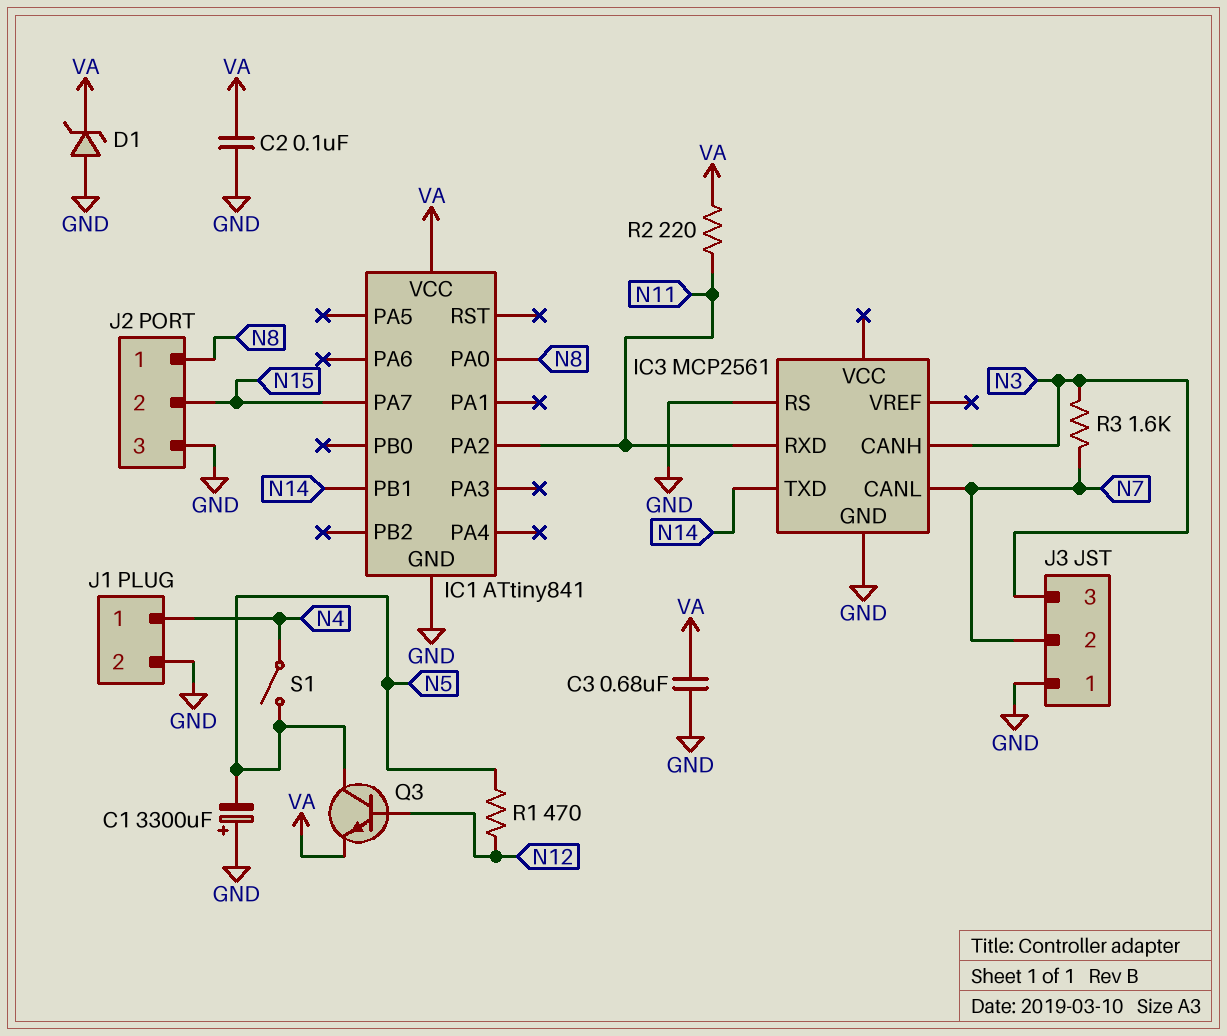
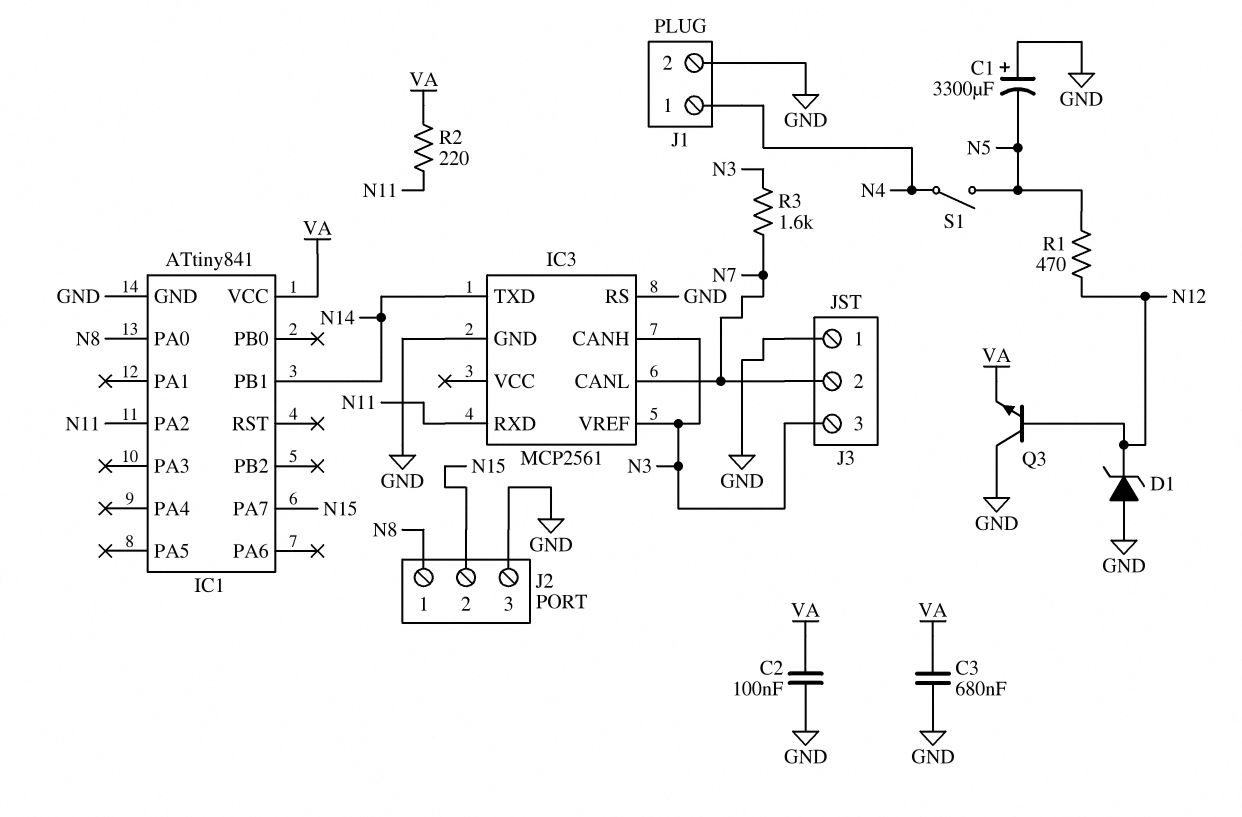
D1: zener (A GND, K VA) -> zener (A GND, K N12)
IC3 pin VREF: none -> N3
Q3: NPN (B N12, C N5, E VA) -> NPN (B N12, C GND, E VA)

